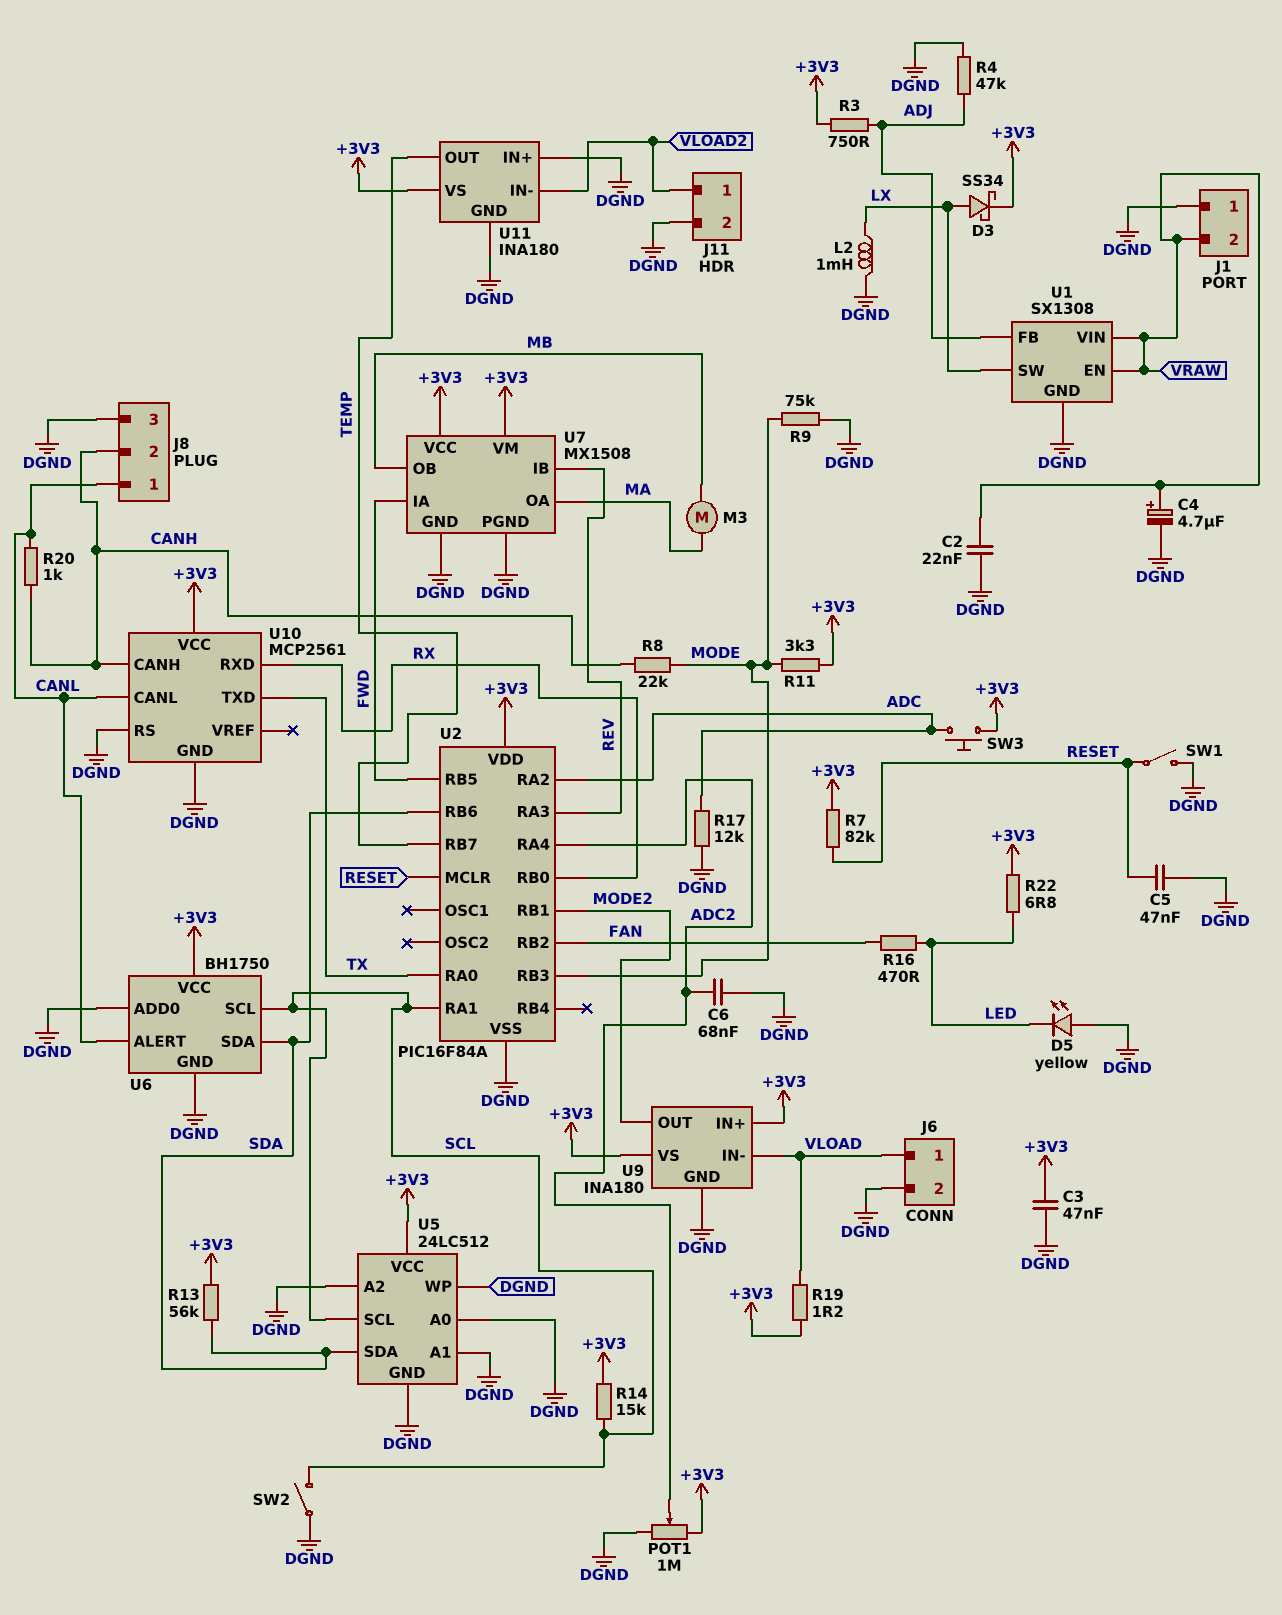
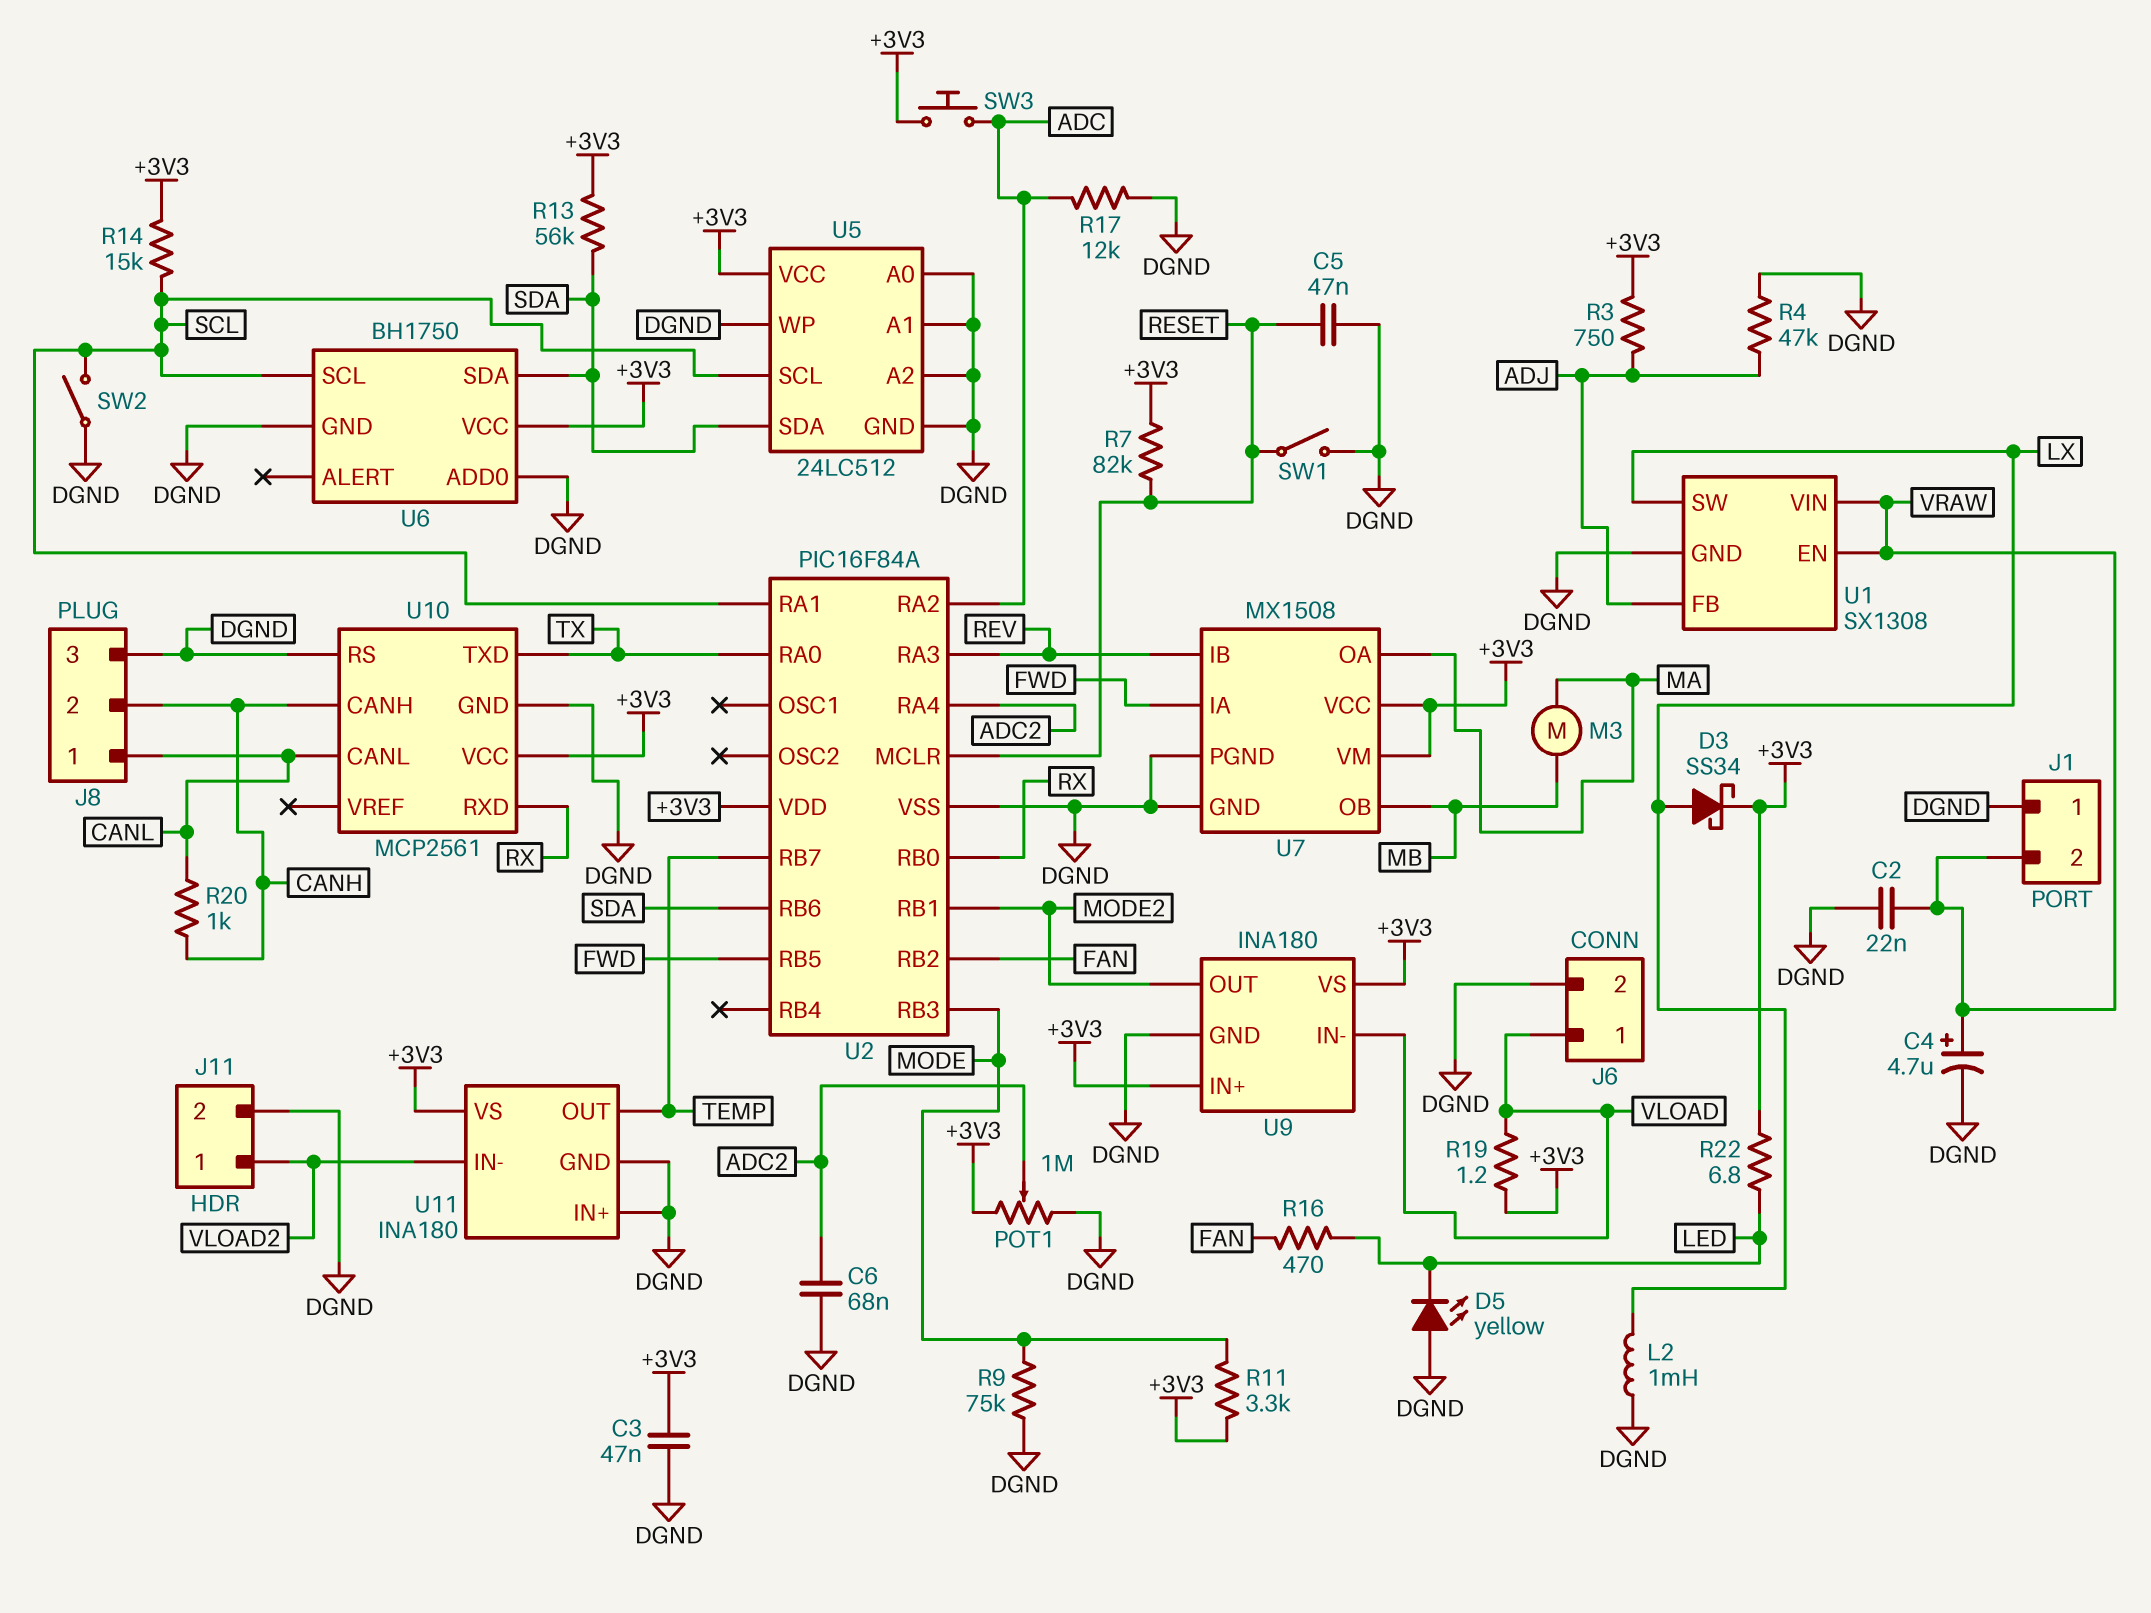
R8: 22k (CANH, MODE) -> none
U6 pin ALERT: CANL -> none

